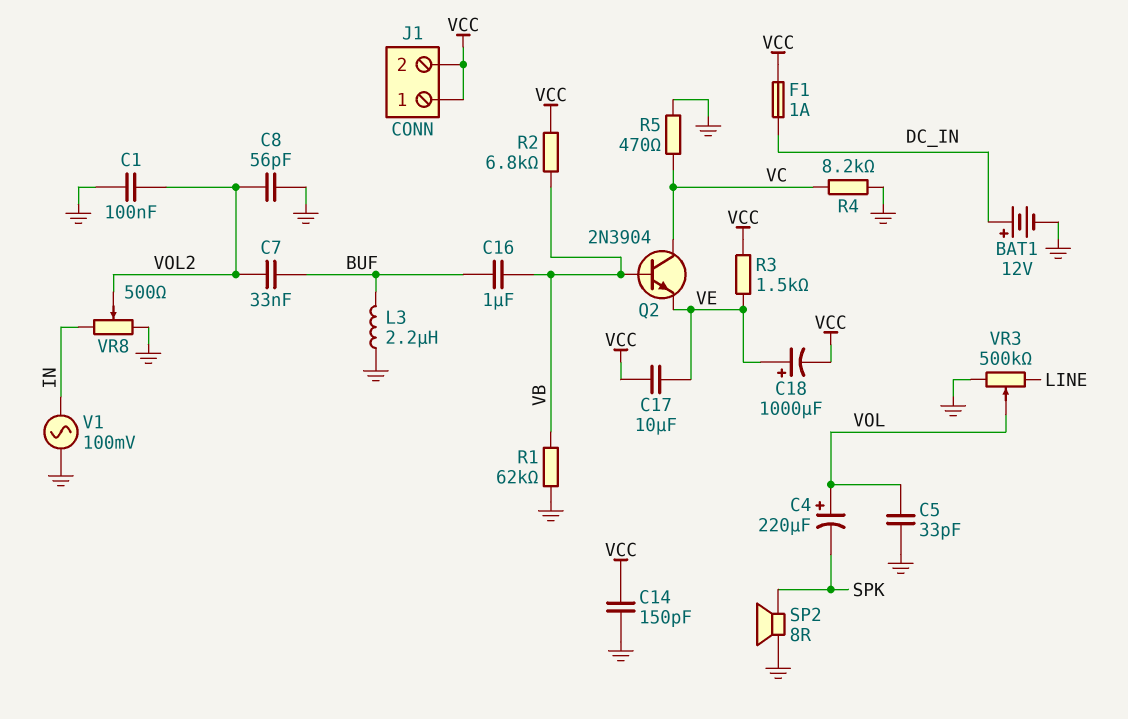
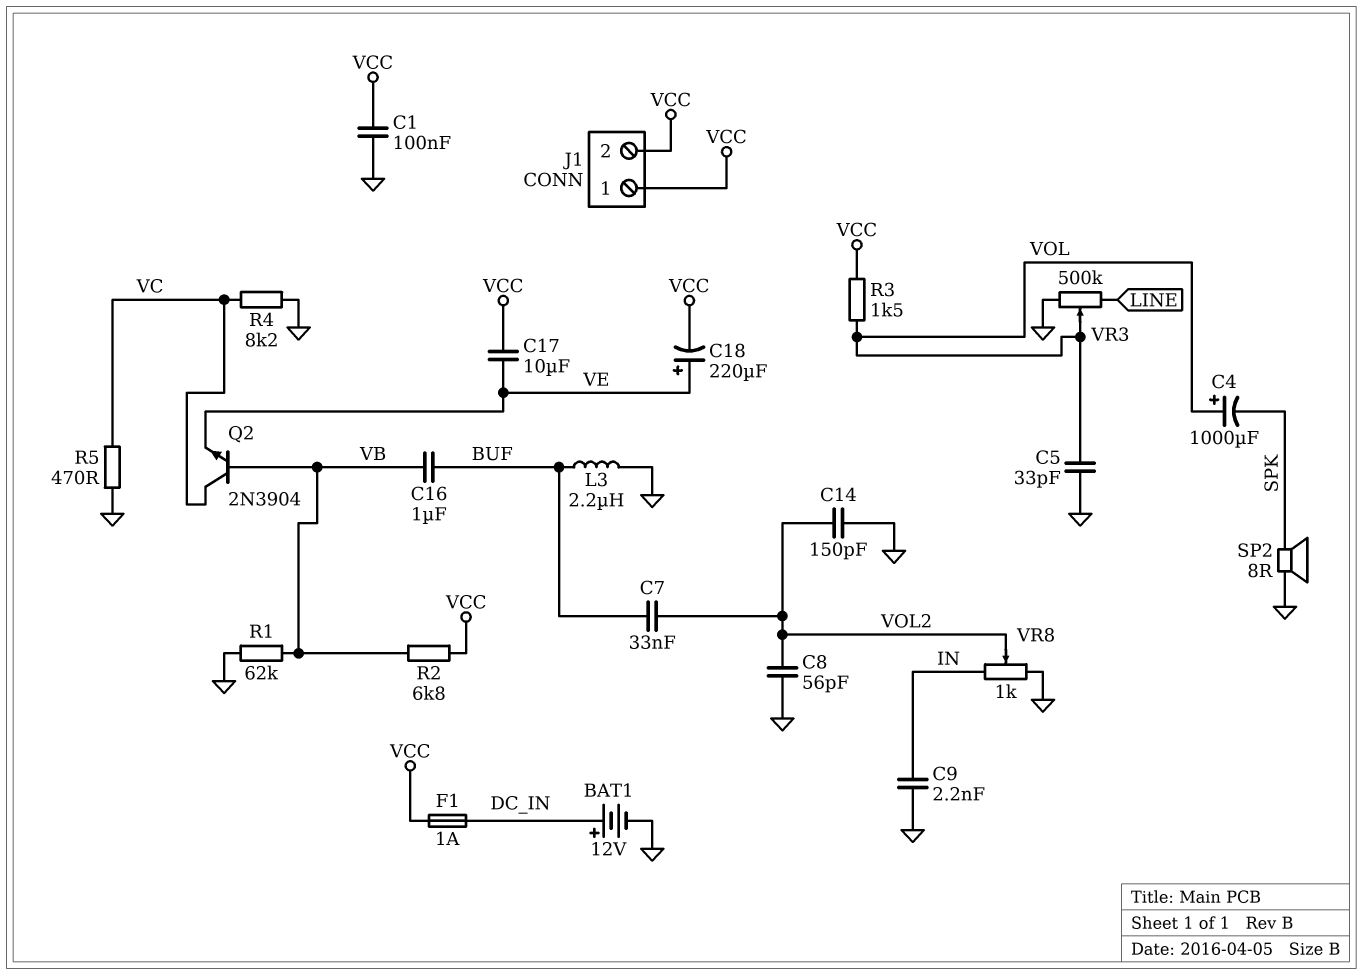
C1: 100nF (GND, VOL2) -> 100nF (GND, VCC)
C4: 220uF (plus VOL, minus SPK) -> 1000uF (plus VOL, minus SPK)
C9: none -> 2.2nF (GND, IN)
C14: 150pF (GND, VCC) -> 150pF (GND, VOL2)
C18: 1000uF (plus VE, minus VCC) -> 220uF (plus VE, minus VCC)
R3: 1.5k (VCC, VE) -> 1.5k (VCC, VOL)
V1: AC 100mV (GND, IN) -> none
VR8: 500 (GND, IN, wiper VOL2) -> 1k (GND, IN, wiper VOL2)

